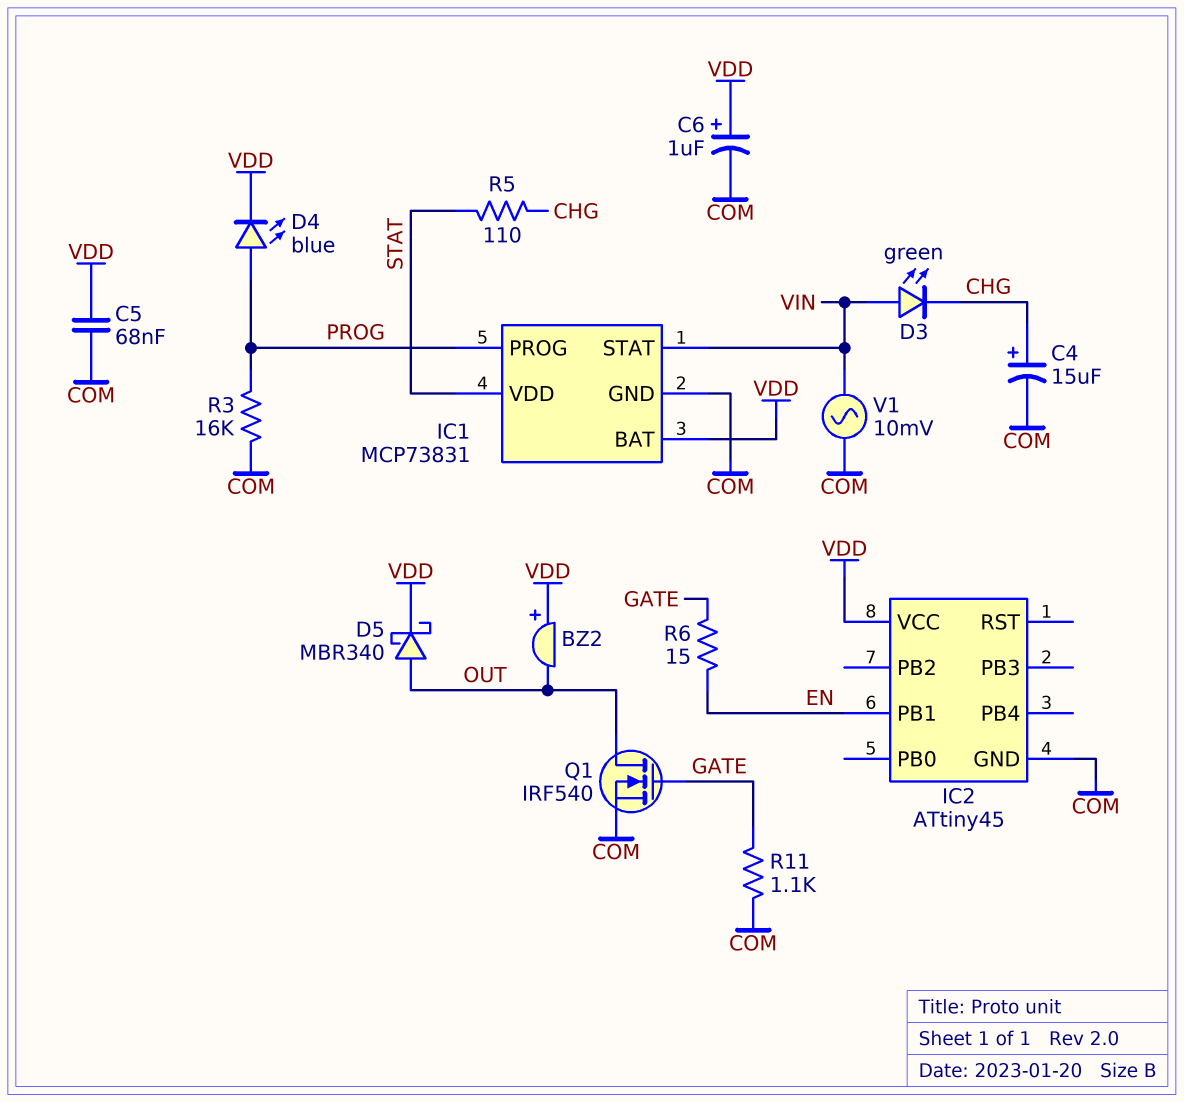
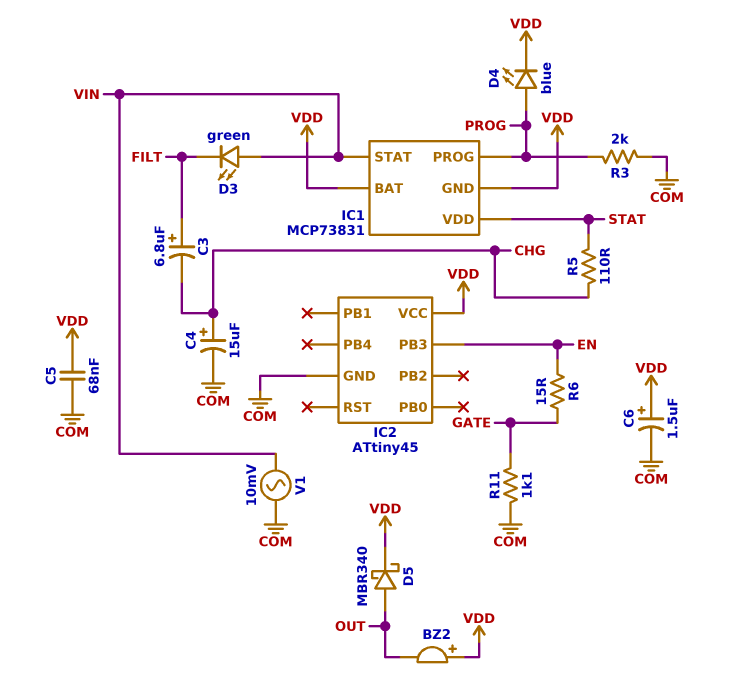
C3: none -> 6.8uF (plus FILT, minus CHG)
C6: 1uF (plus VDD, minus COM) -> 1.5uF (plus VDD, minus COM)
D3: LED green (A VIN, K CHG) -> LED green (A VIN, K FILT)
IC1 pin GND: COM -> VDD
IC2 pin PB1: EN -> none
IC2 pin PB3: none -> EN
Q1: NMOS IRF540 (G GATE, D OUT, S COM) -> none
R3: 16k (COM, PROG) -> 2k (COM, PROG)

